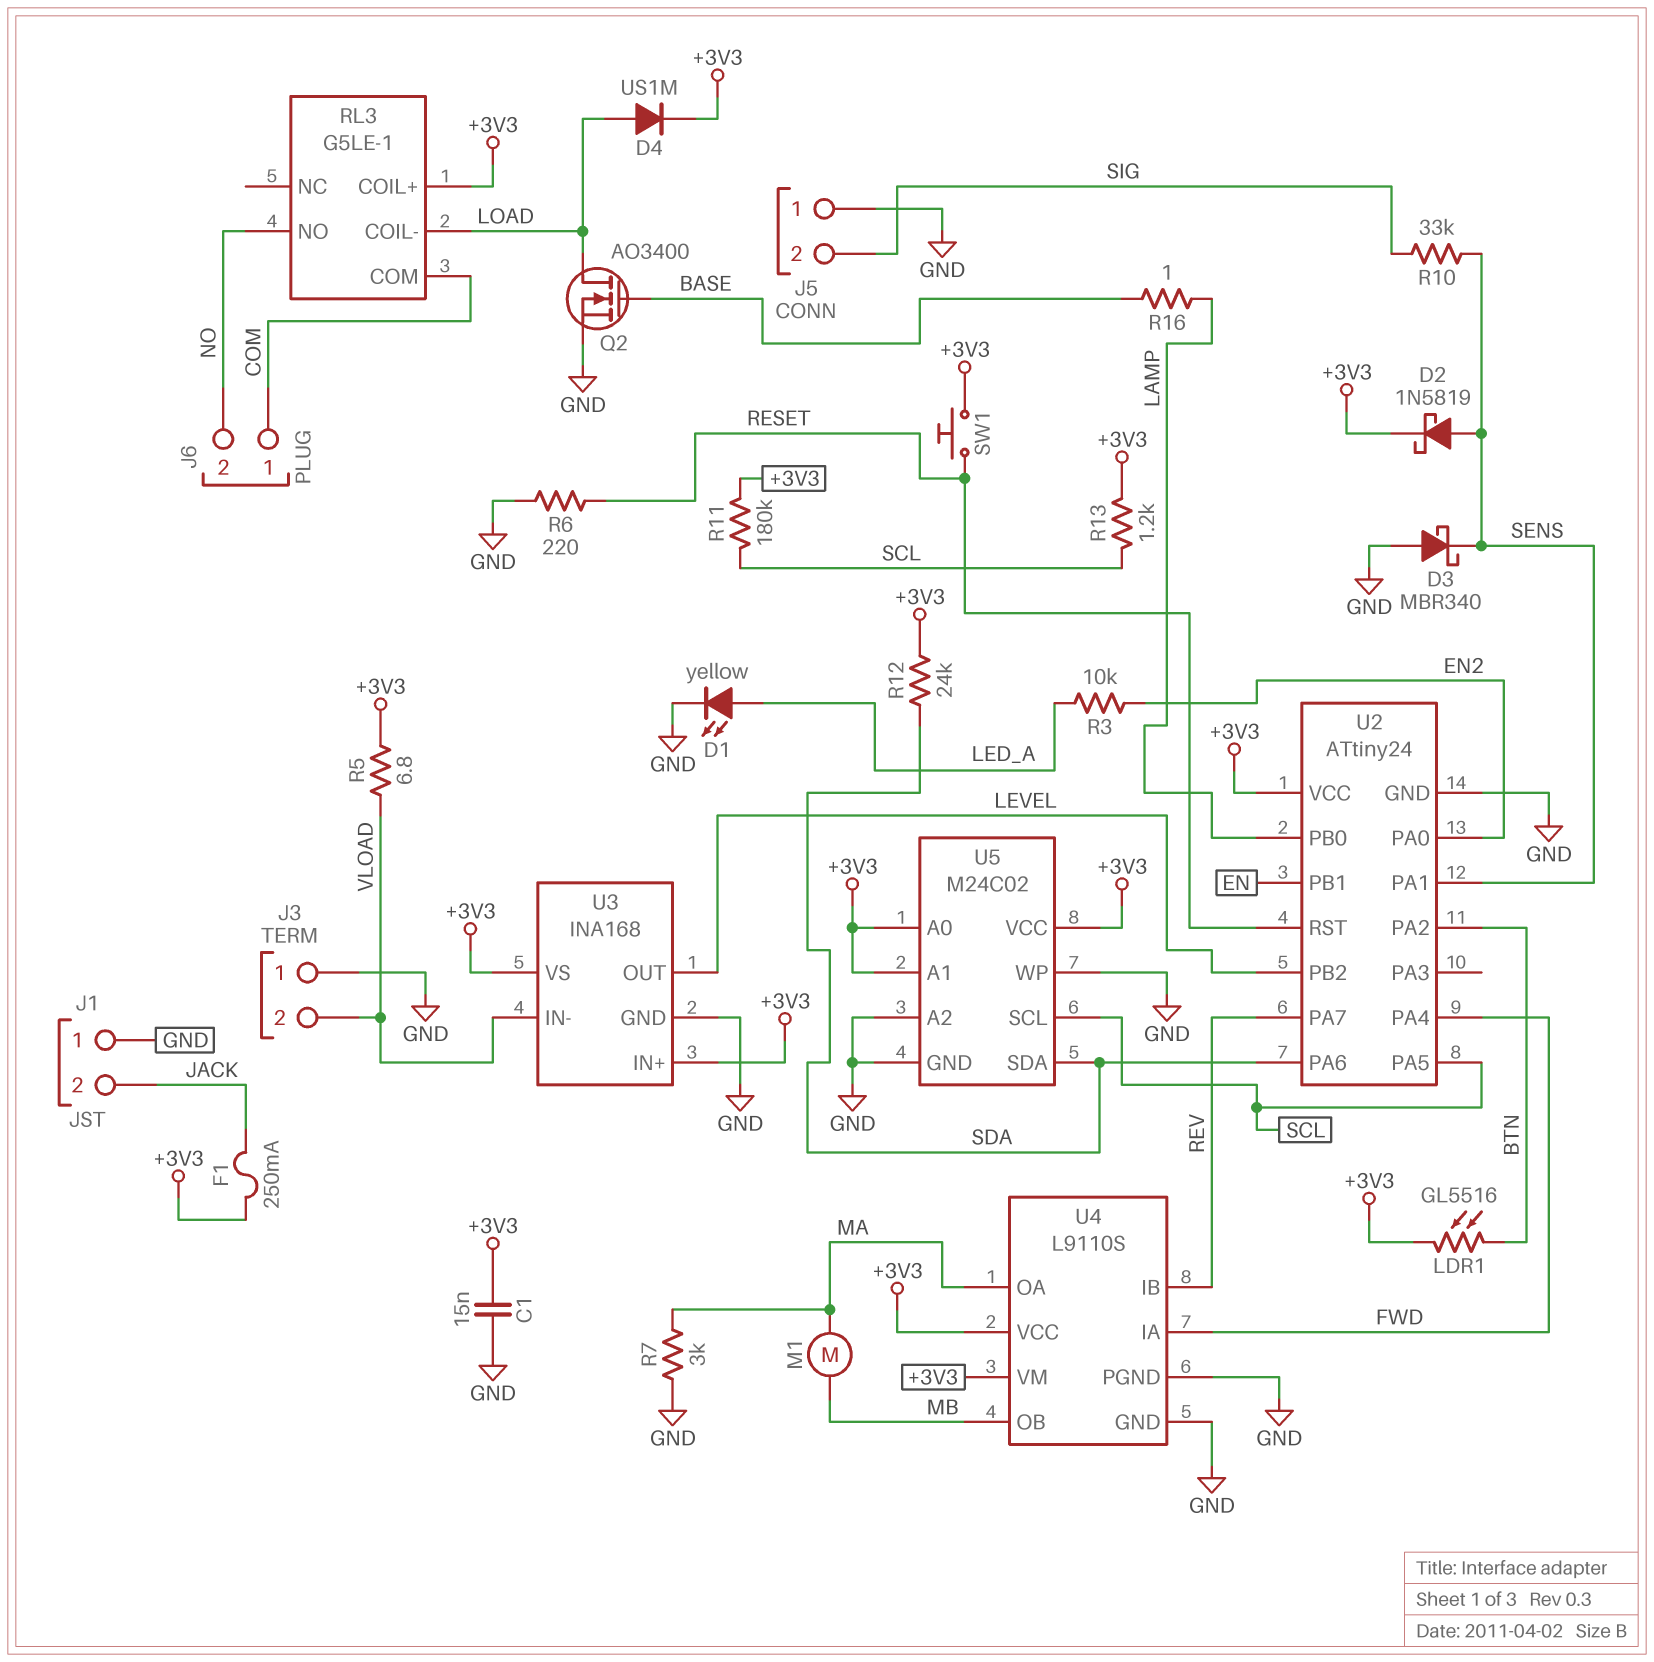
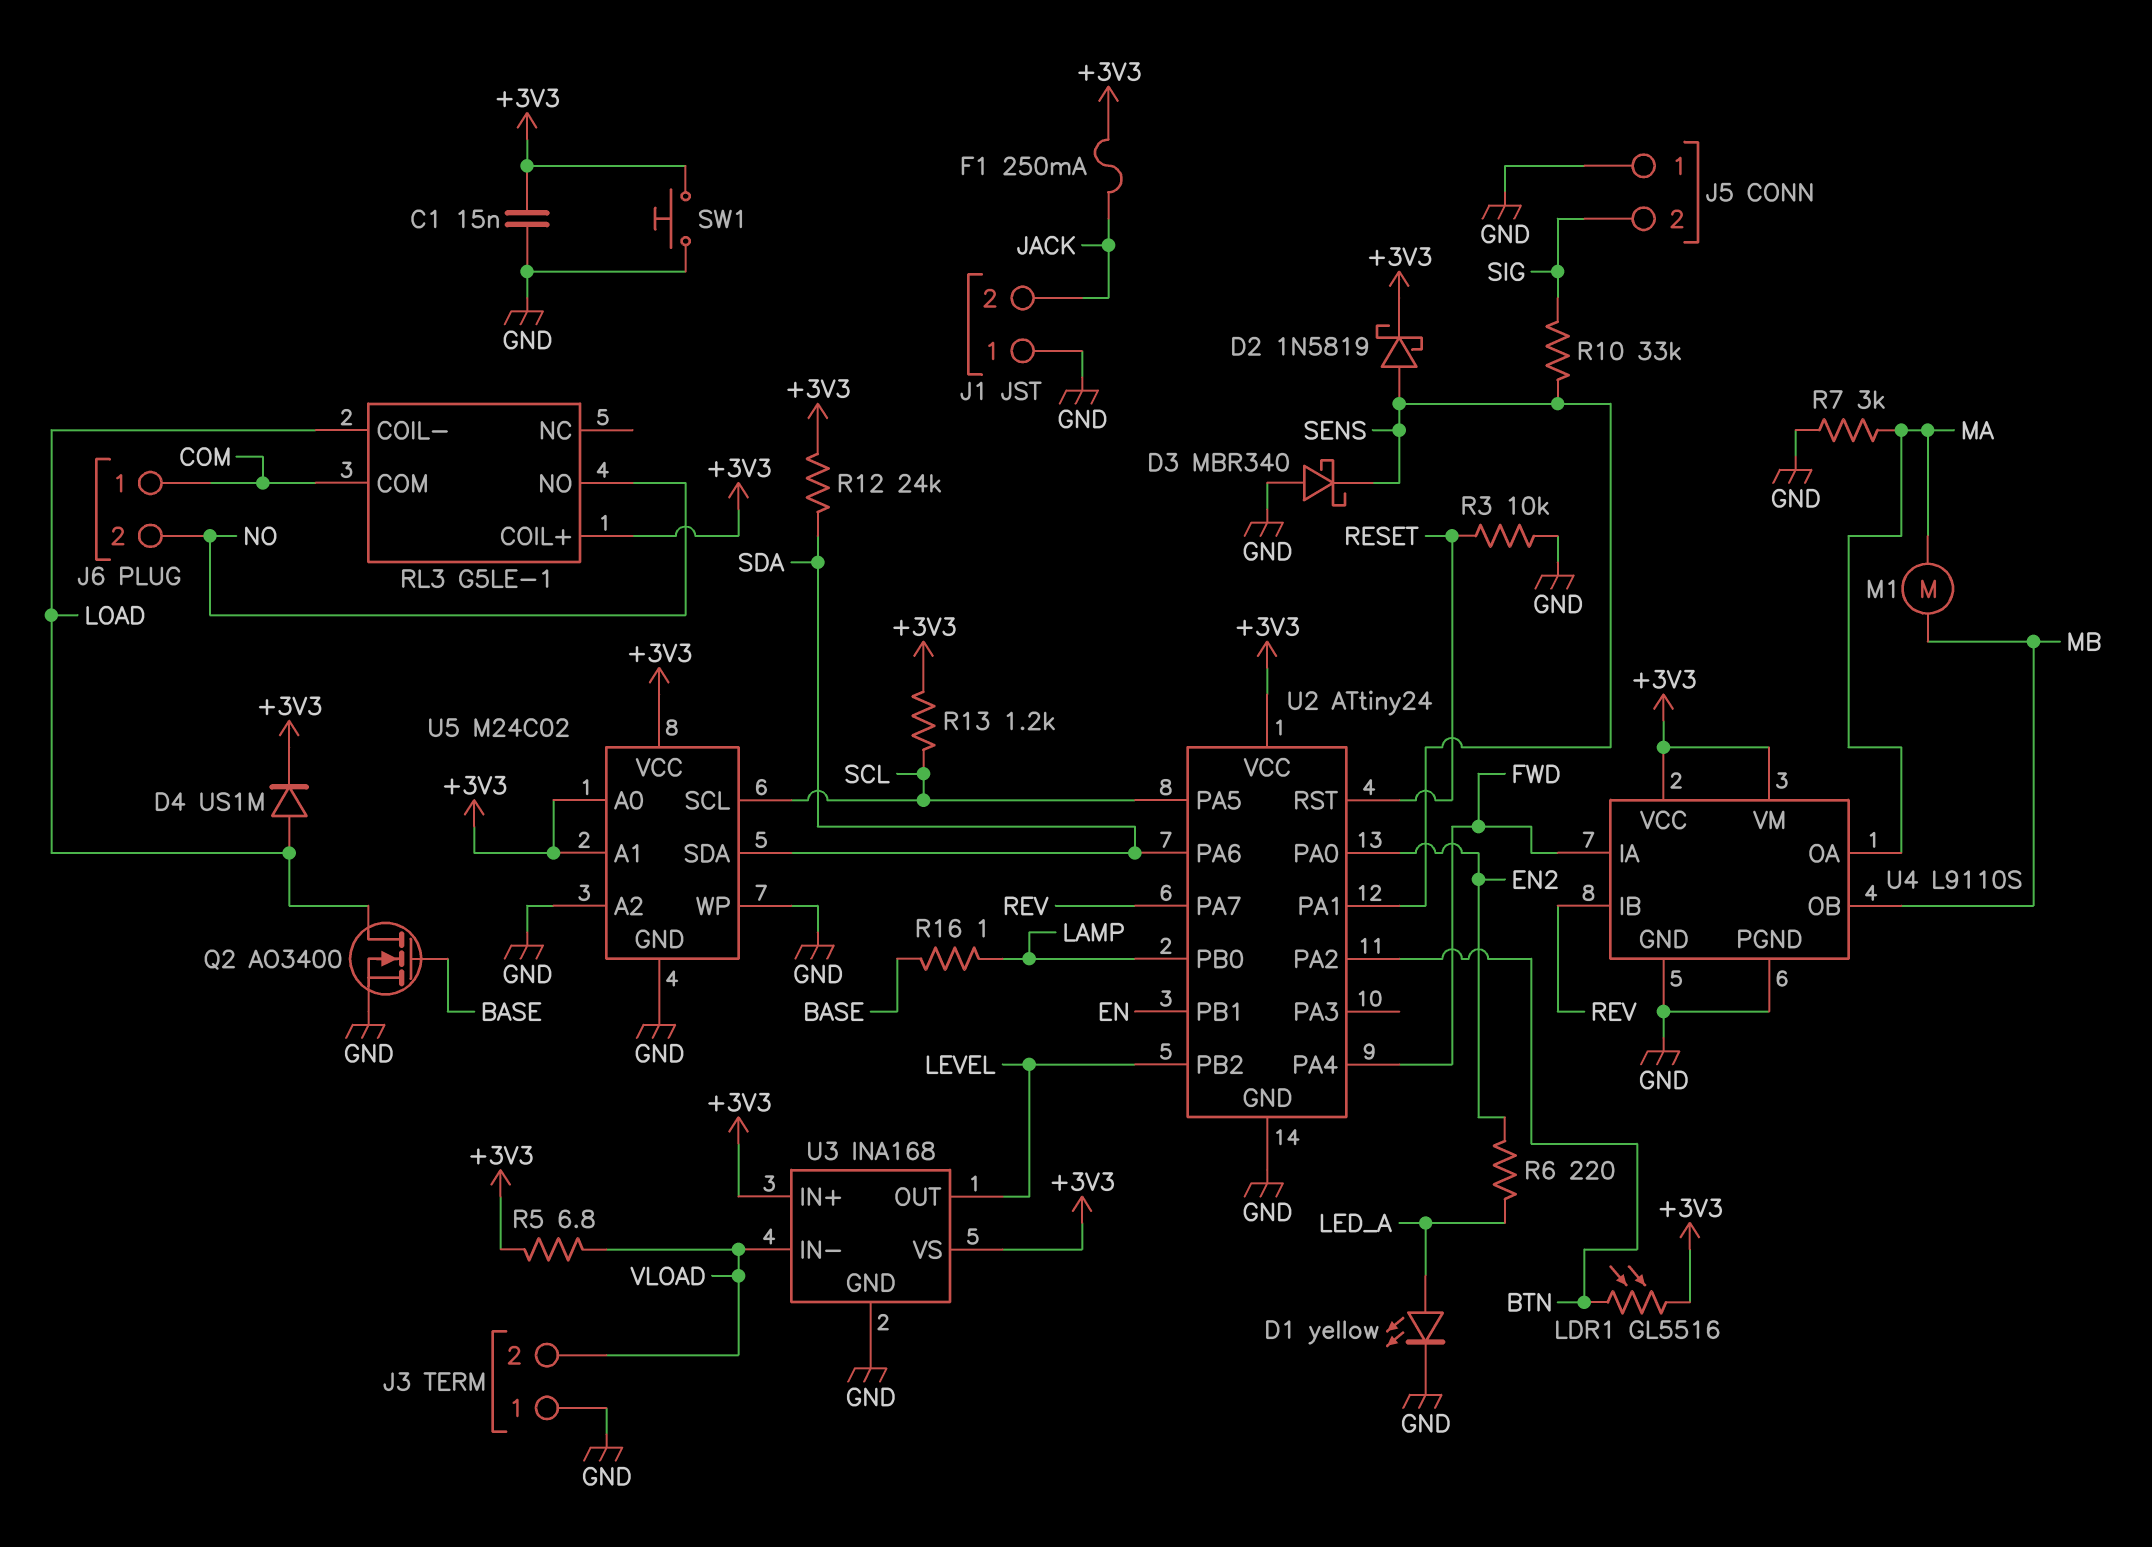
R3: 10k (EN2, LED_A) -> 10k (GND, RESET)
R6: 220 (GND, RESET) -> 220 (EN2, LED_A)
R11: 180k (+3V3, SCL) -> none
SW1: button (+3V3, RESET) -> button (+3V3, GND)

